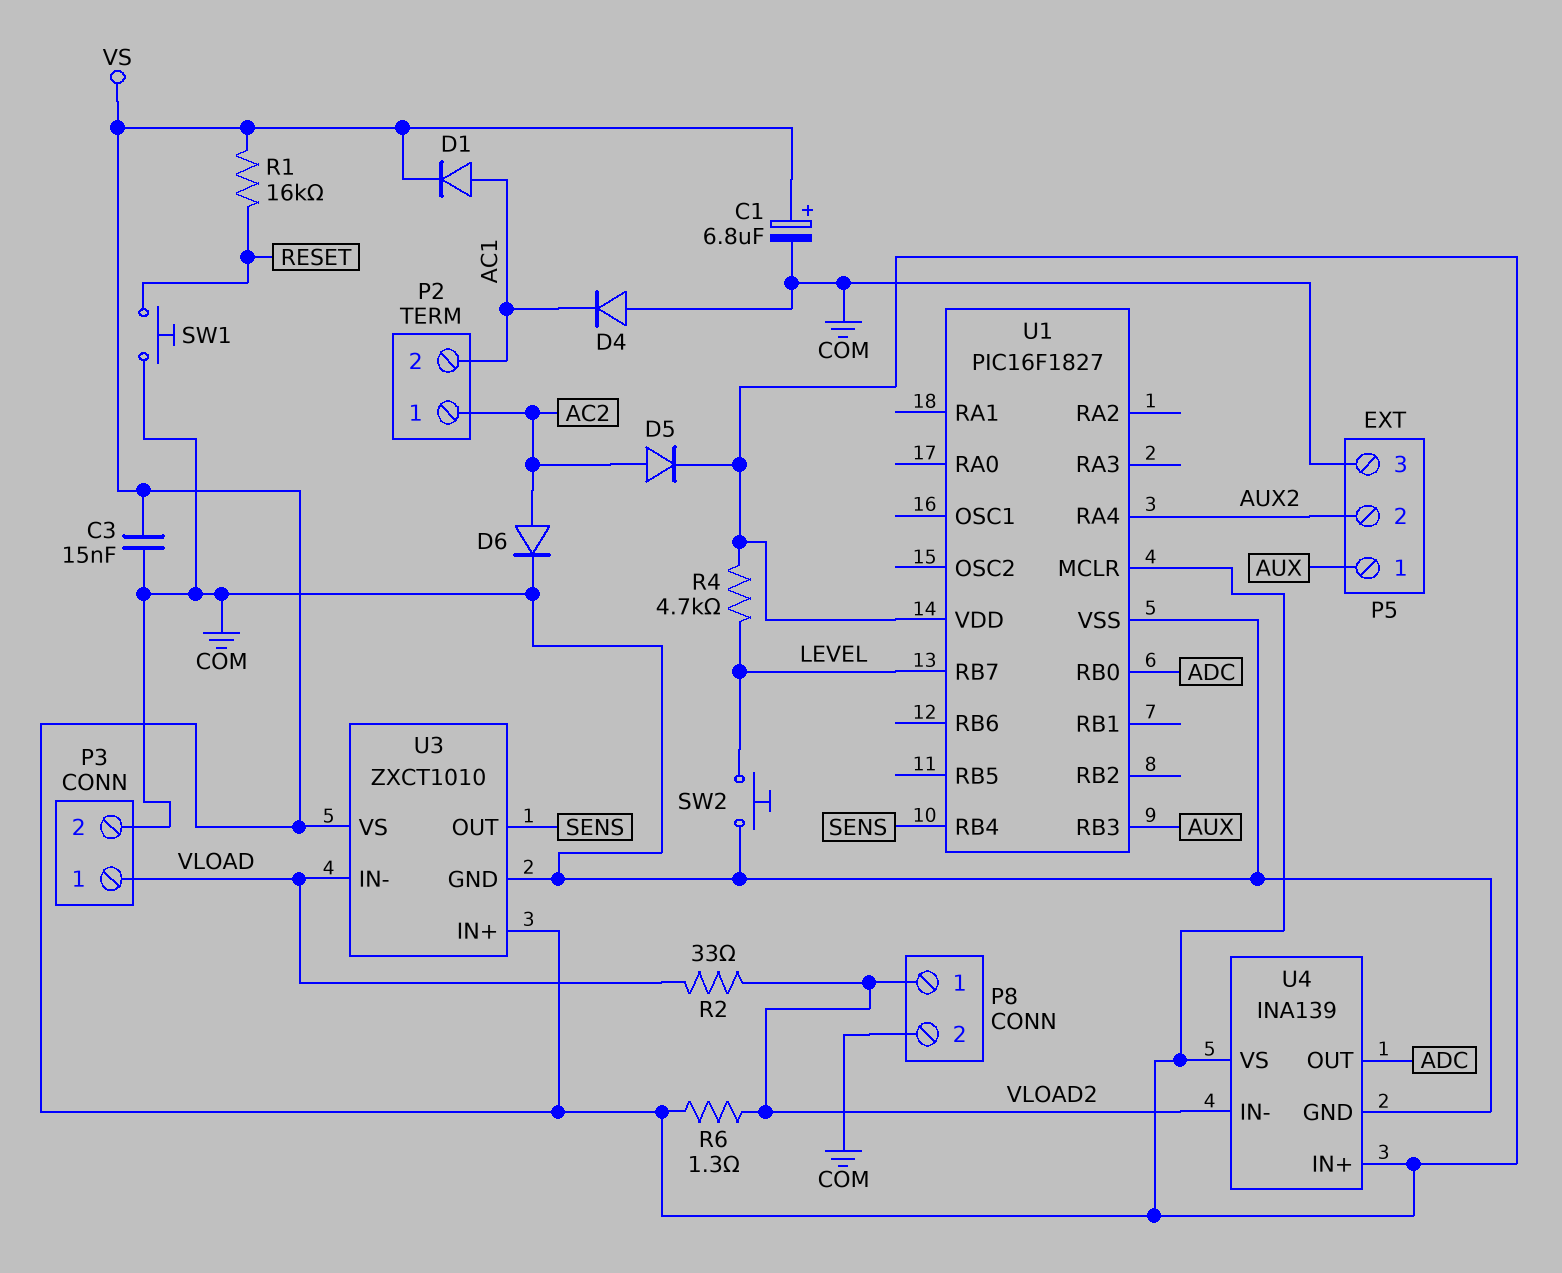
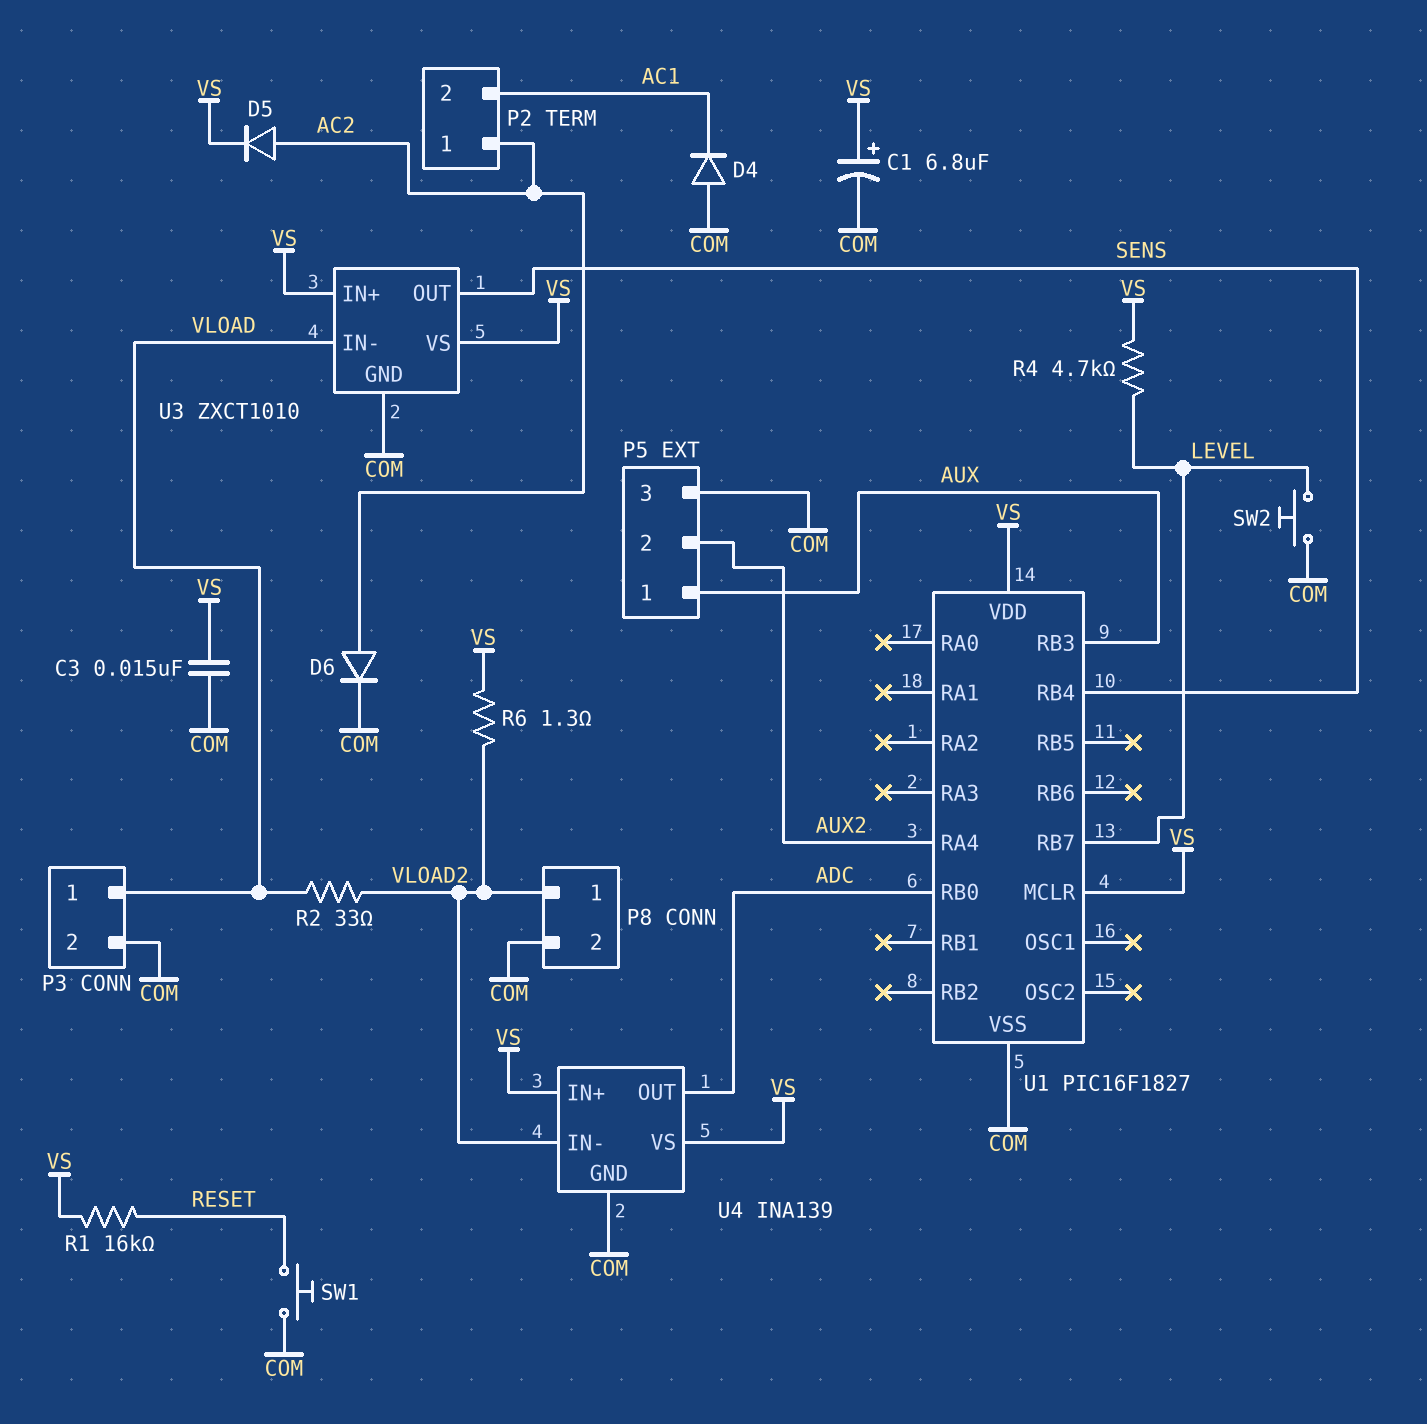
D1: diode (A AC1, K VS) -> none

